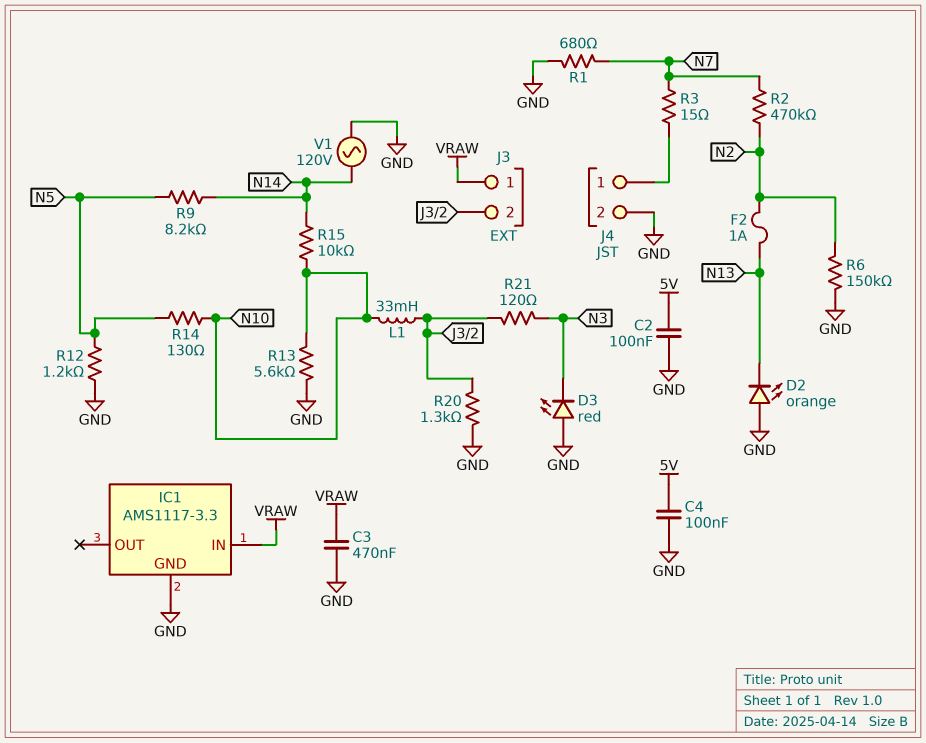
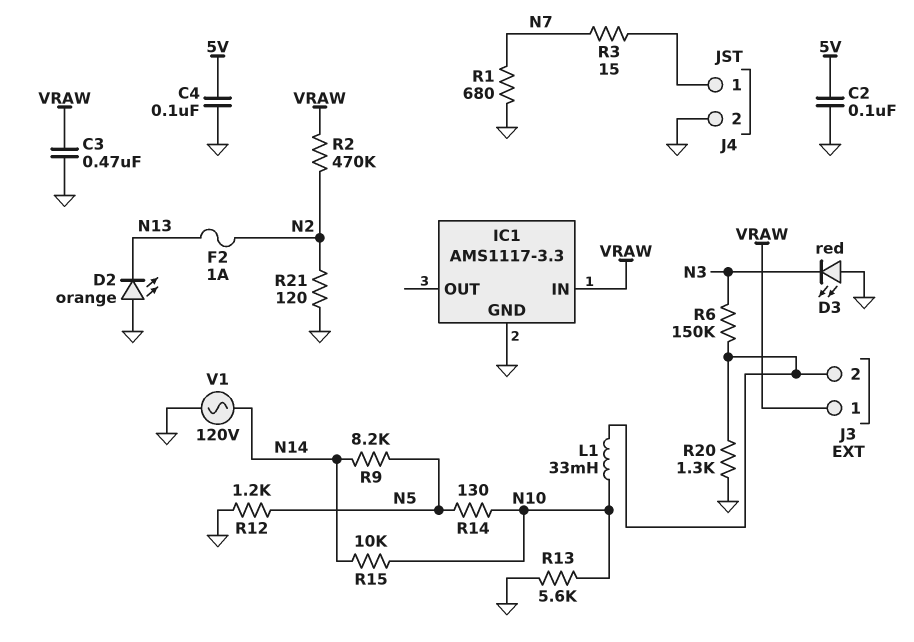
R2: 470k (N2, N7) -> 470k (N2, VRAW)
R6: 150k (GND, N2) -> 150k (J3/2, N3)
R21: 120 (J3/2, N3) -> 120 (GND, N2)

